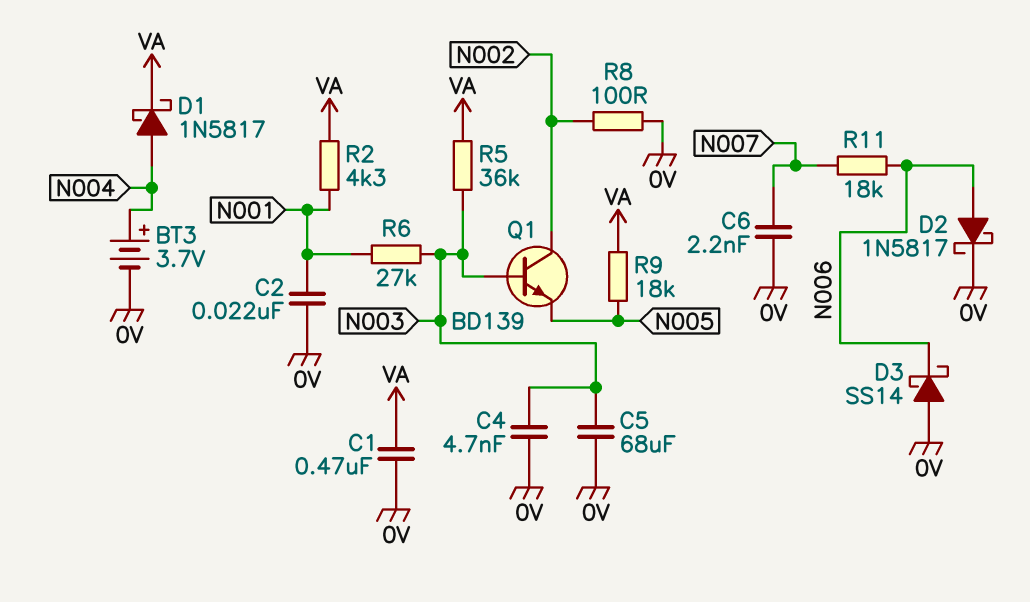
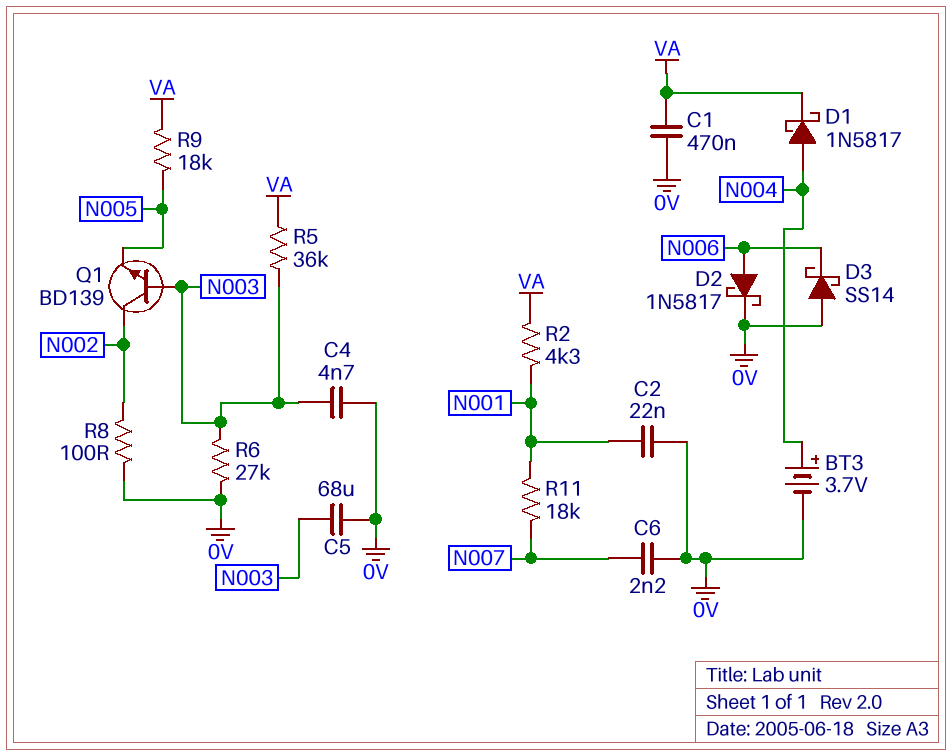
R6: 27k (N001, N003) -> 27k (0V, N003)
R11: 18k (N006, N007) -> 18k (N001, N007)

